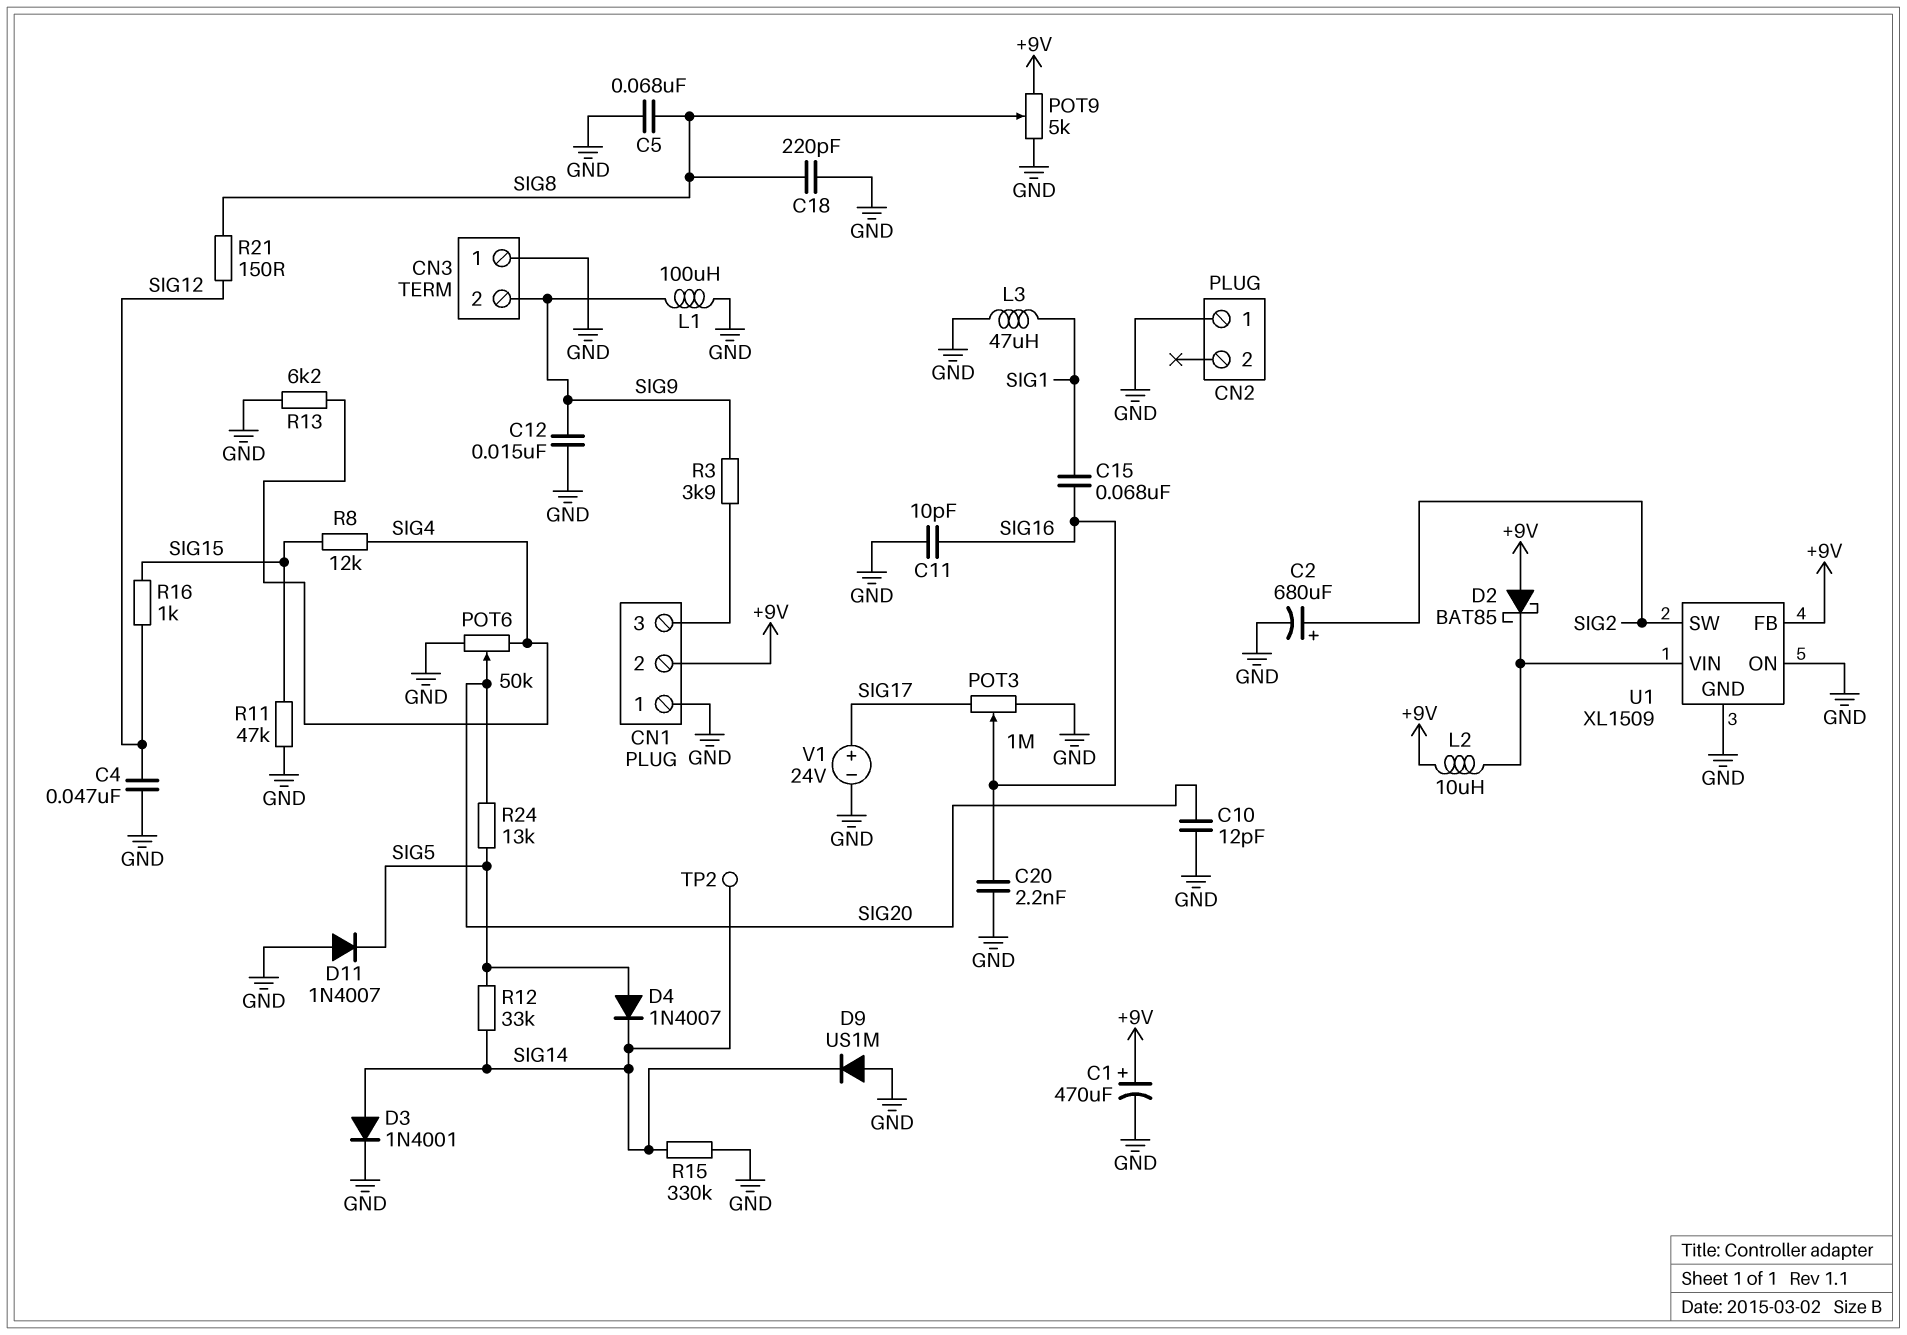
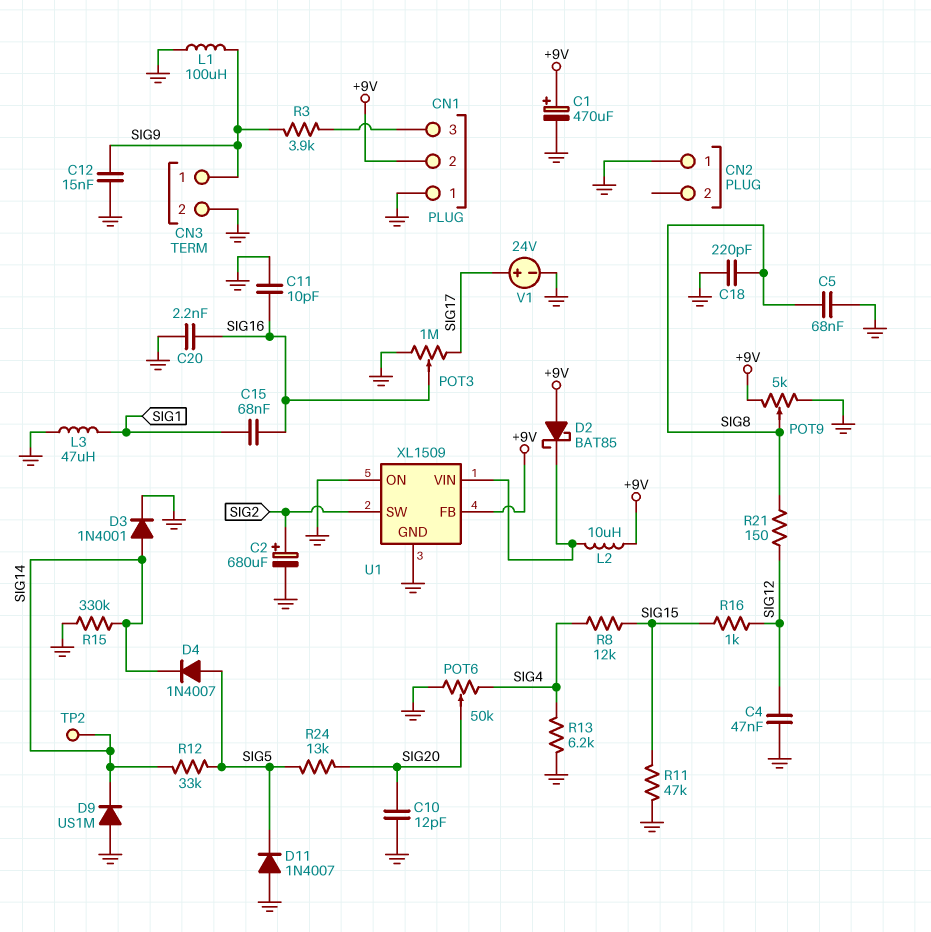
CN3 pin 1: GND -> SIG9
CN3 pin 2: SIG9 -> GND

